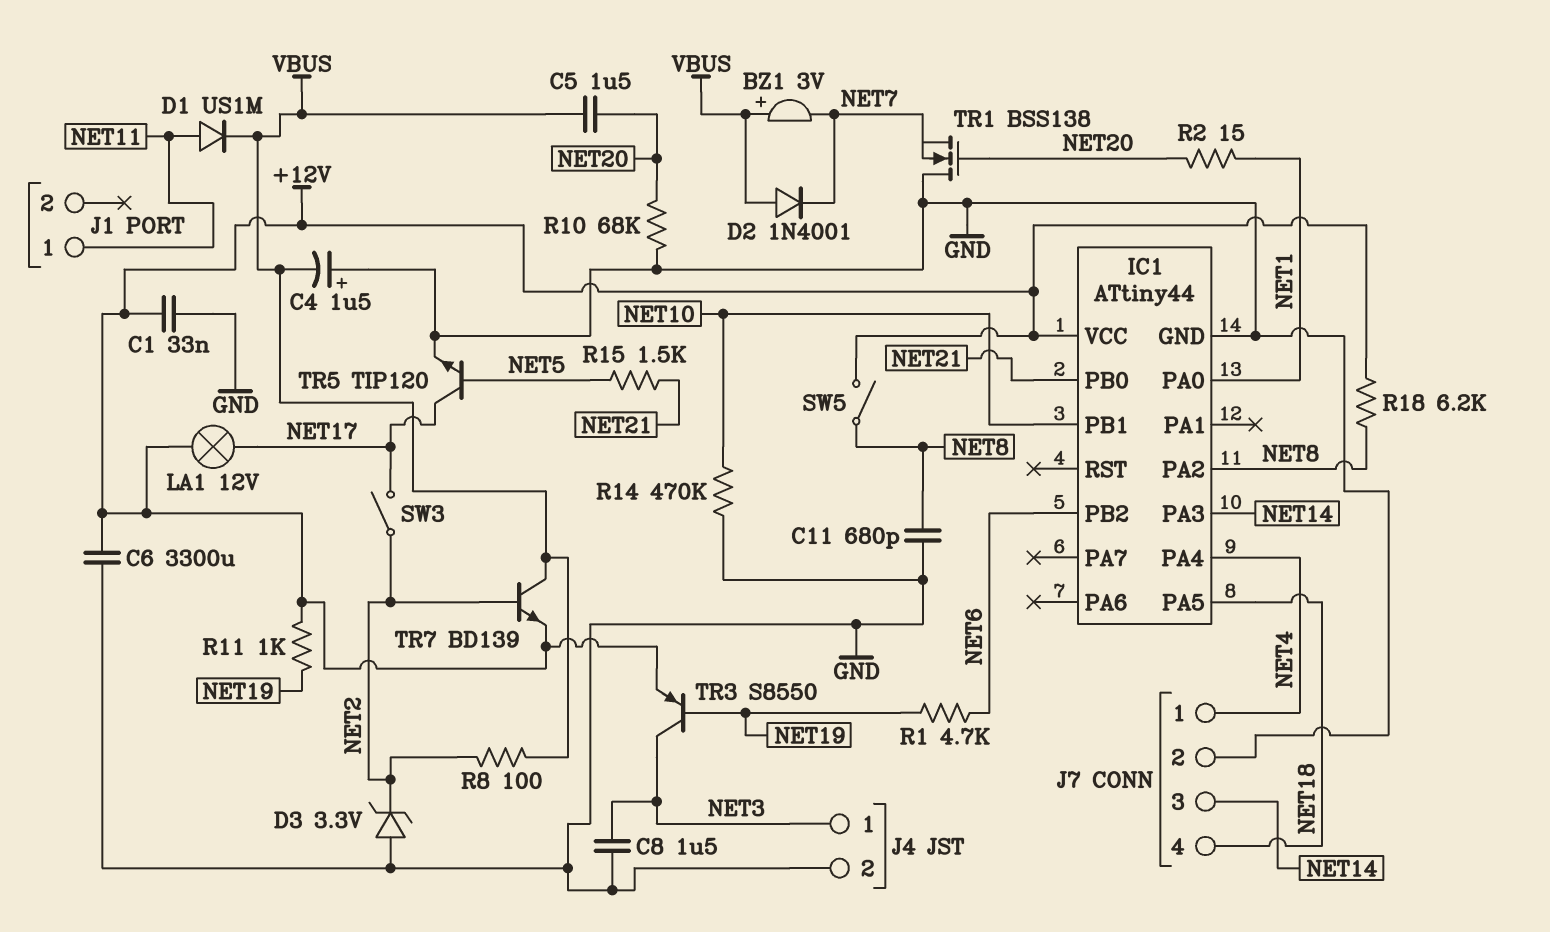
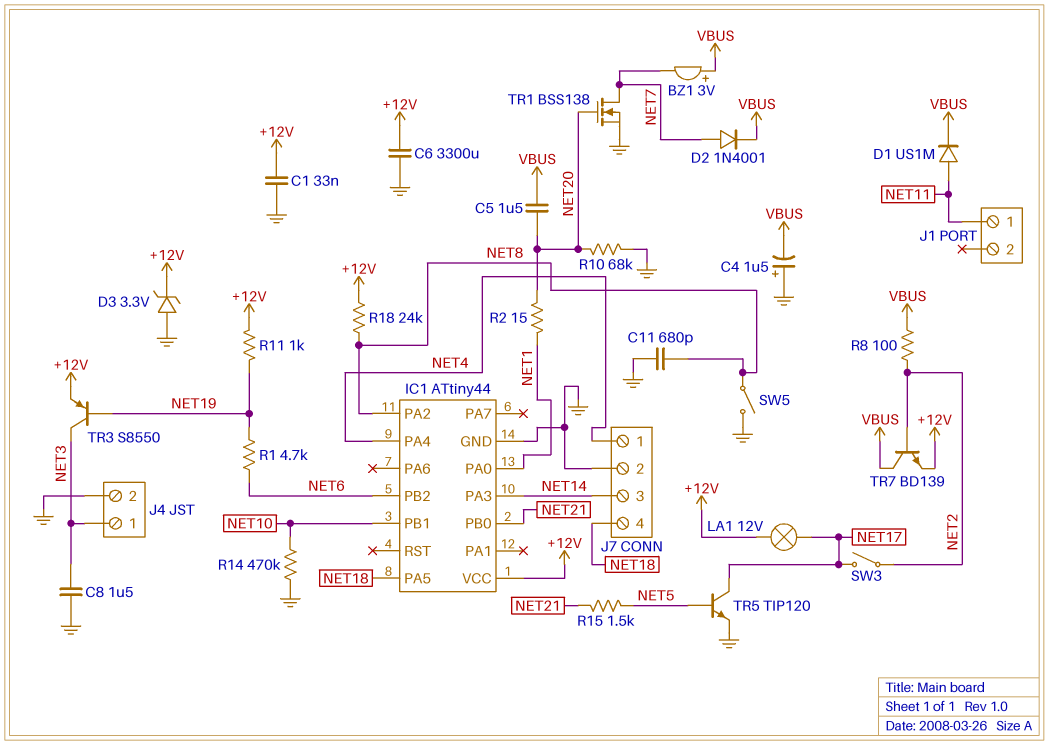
D2: diode 1N4001 (A VBUS, K NET7) -> diode 1N4001 (A NET7, K VBUS)
D3: zener 3.3V (A GND, K NET2) -> zener 3.3V (A GND, K +12V)
R18: 6.2k (+12V, NET8) -> 24k (+12V, NET8)
SW5: switch (+12V, NET8) -> switch (GND, NET8)
TR1: NMOS BSS138 (G NET20, D GND, S NET7) -> NMOS BSS138 (G NET20, D NET7, S GND)

